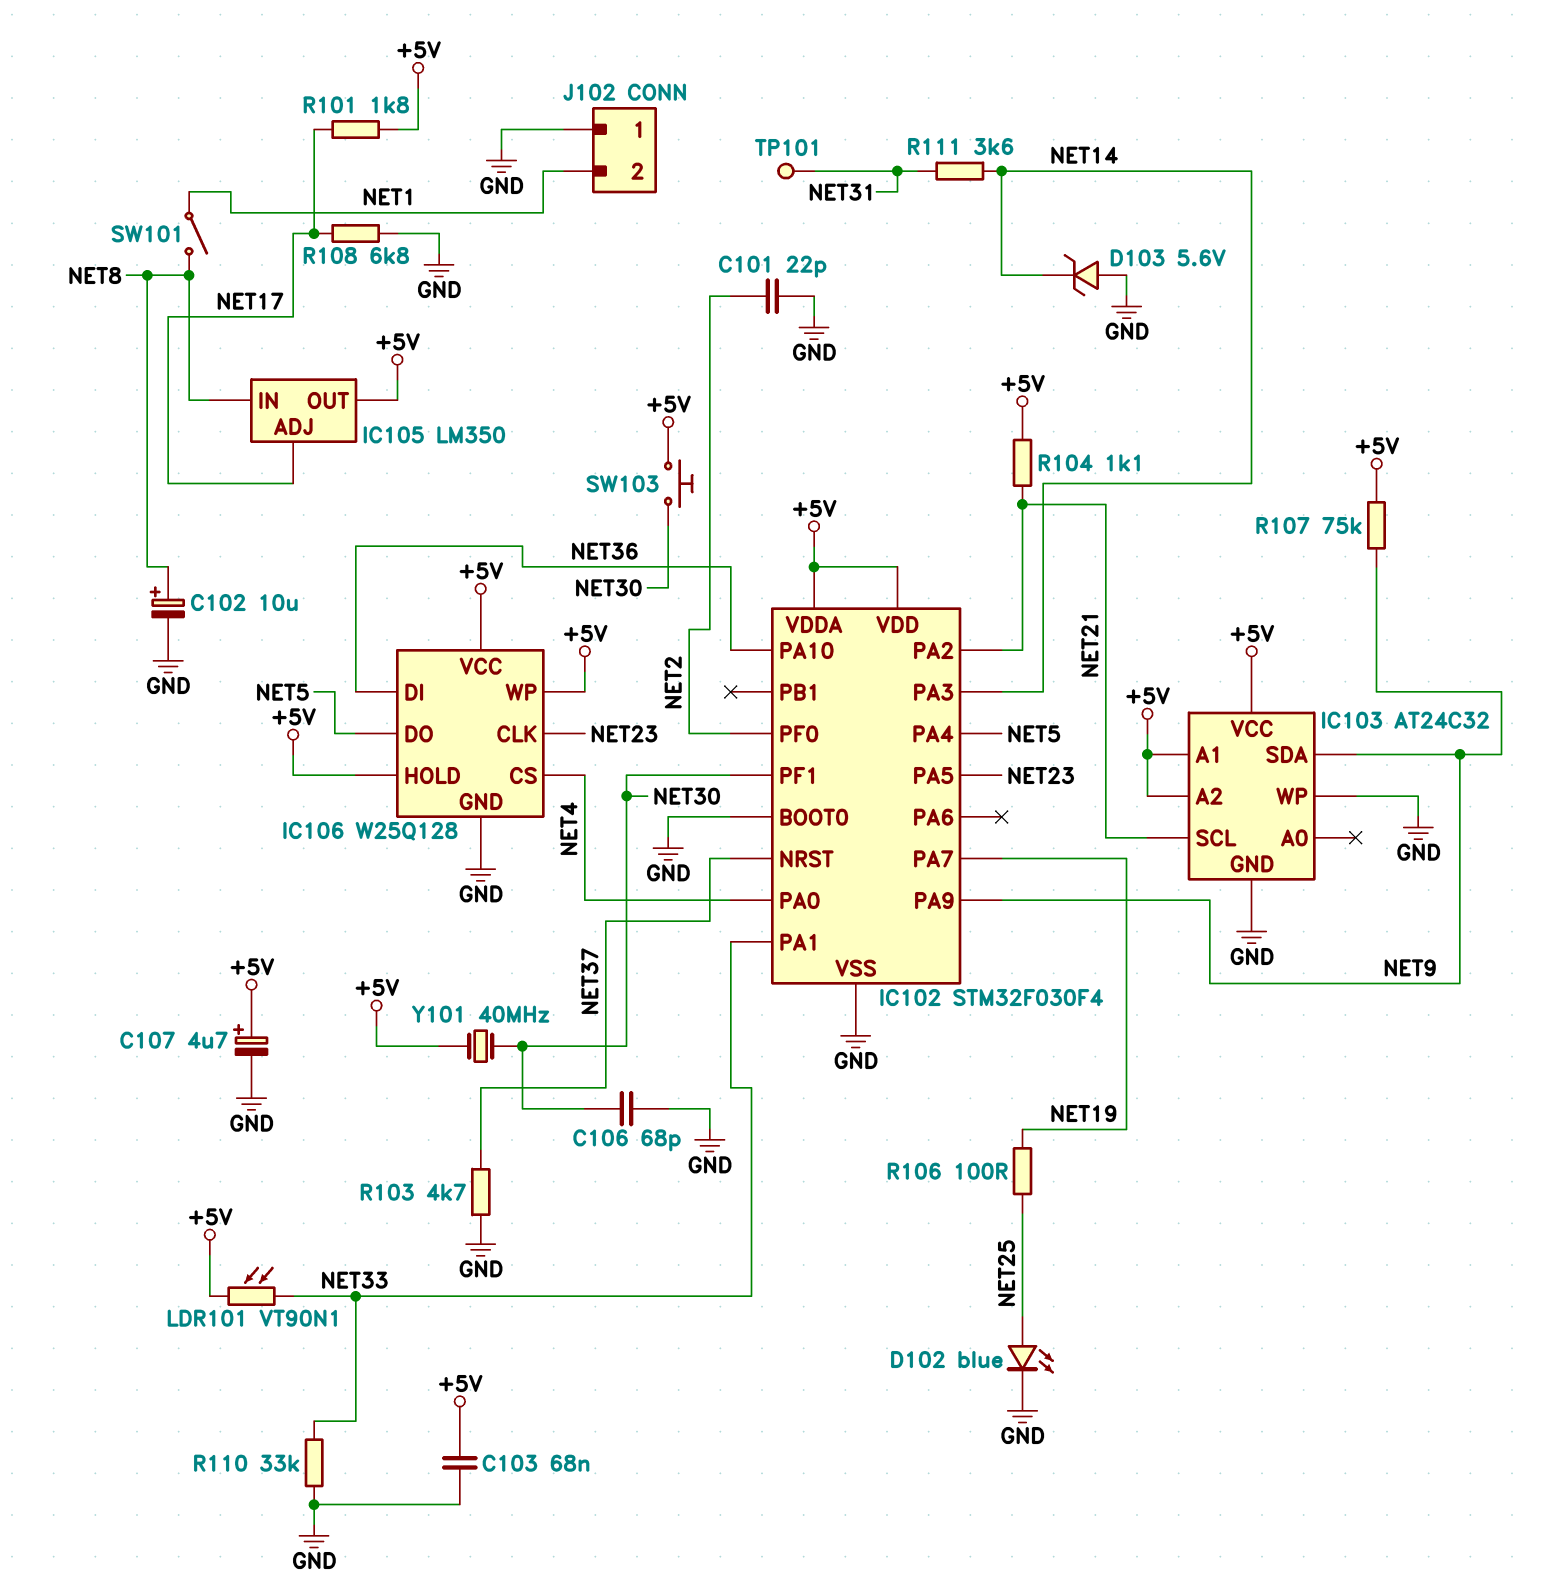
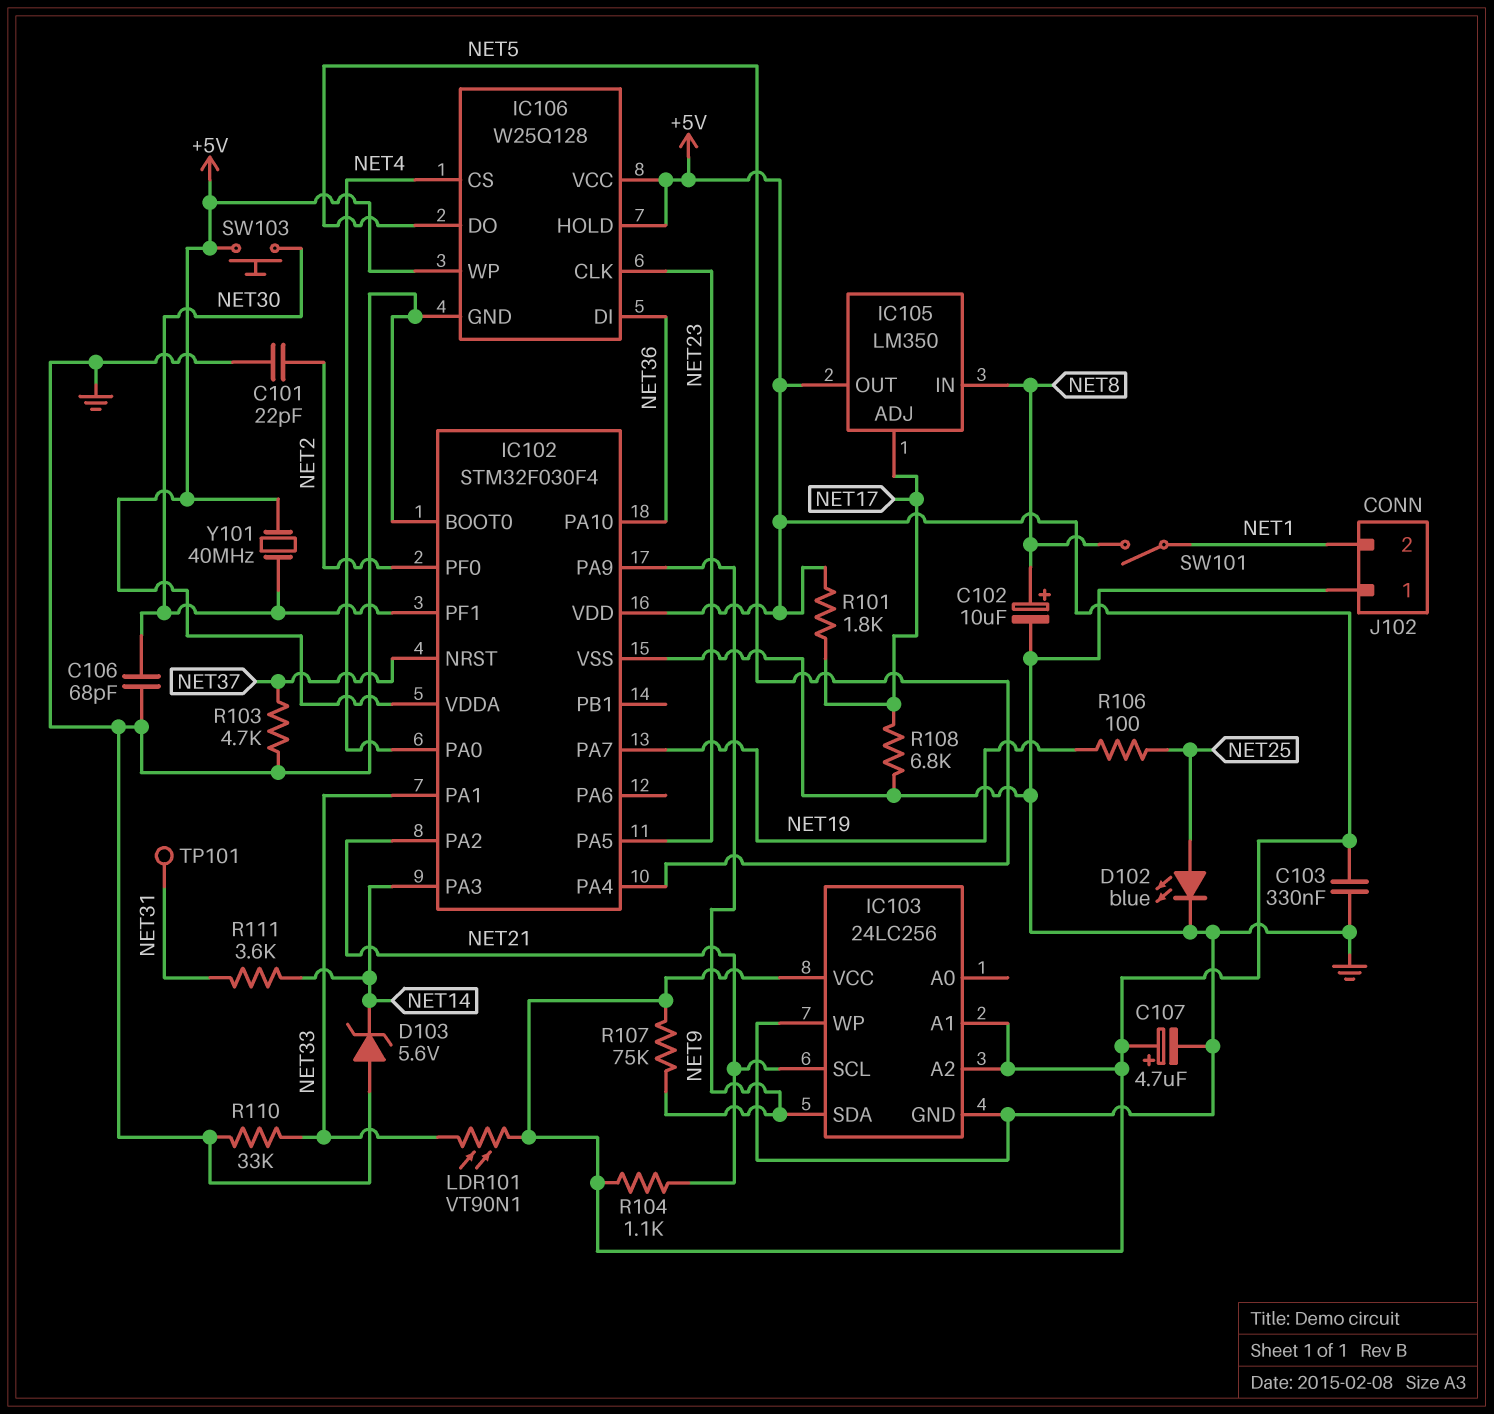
C103: 68nF (+5V, GND) -> 330nF (+5V, GND)
IC103: AT24C32 -> 24LC256

